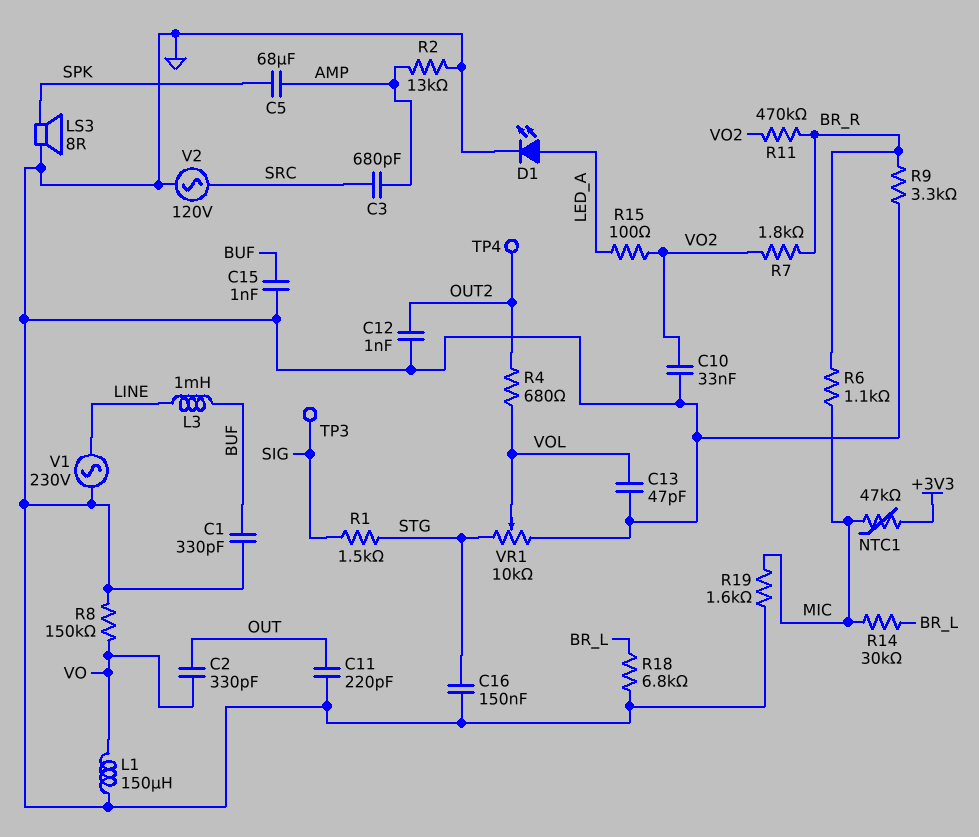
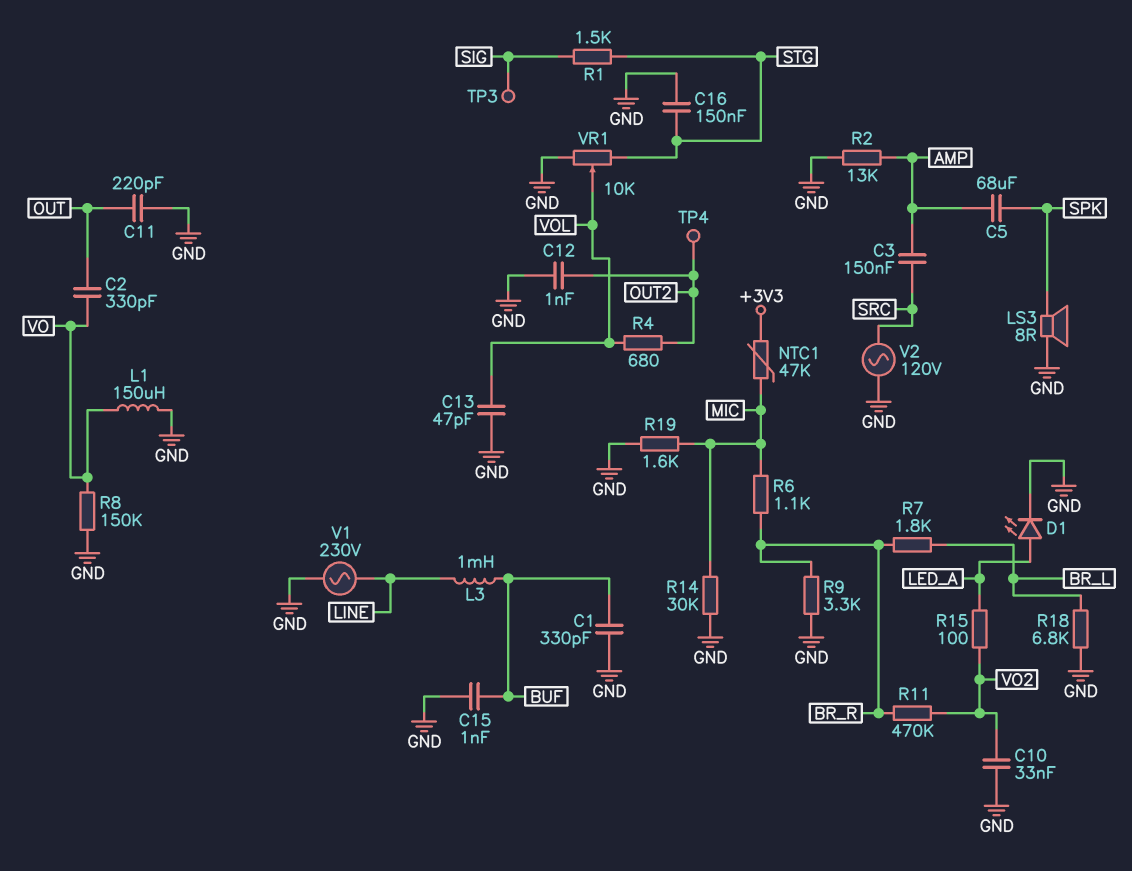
C3: 680pF (AMP, SRC) -> 150nF (AMP, SRC)
R7: 1.8k (BR_R, VO2) -> 1.8k (BR_L, BR_R)
R14: 30k (BR_L, MIC) -> 30k (GND, MIC)

